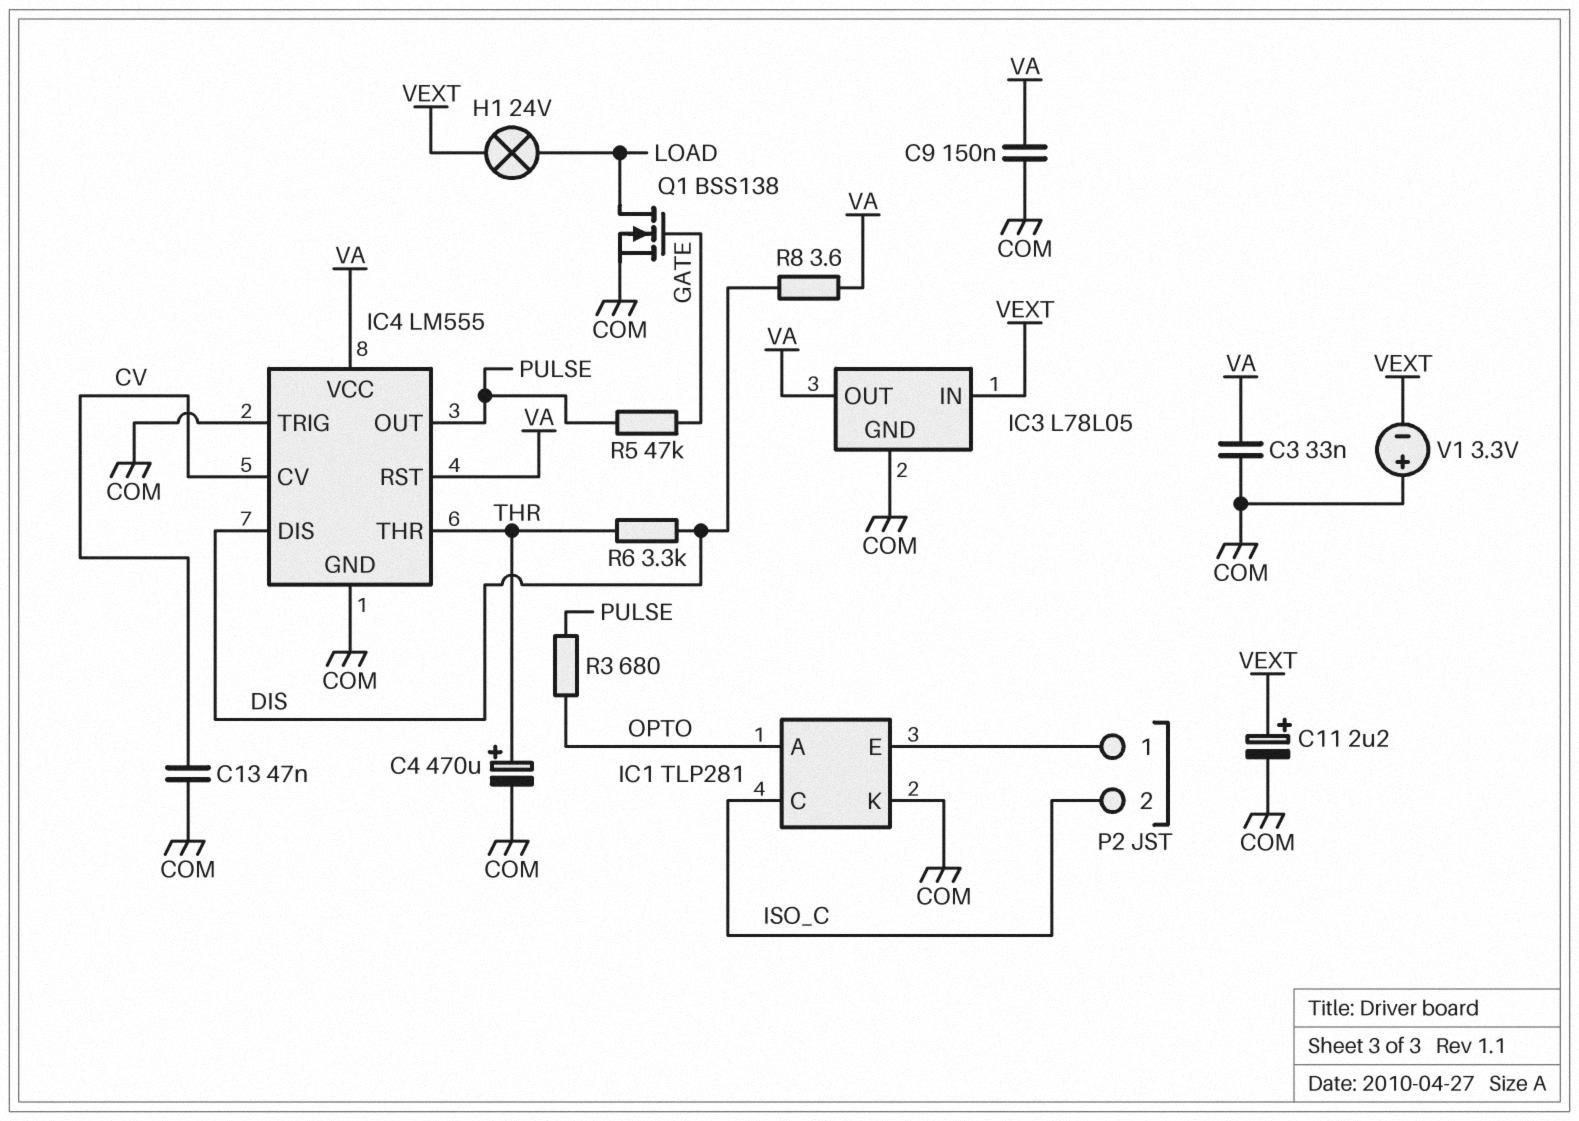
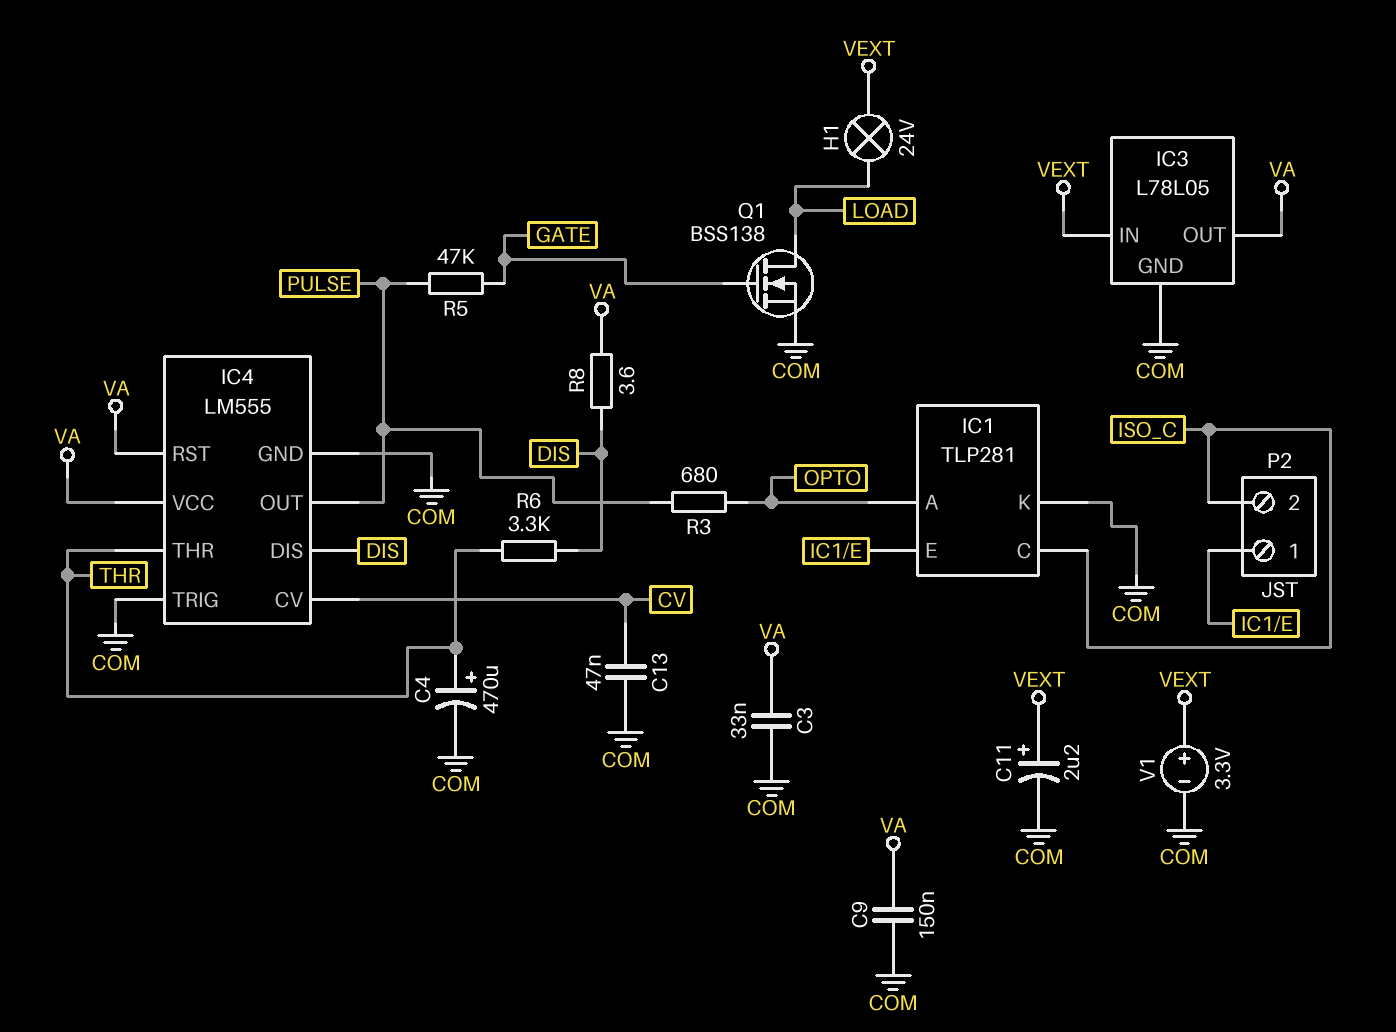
V1: 3.3V (plus COM, minus VEXT) -> 3.3V (plus VEXT, minus COM)

